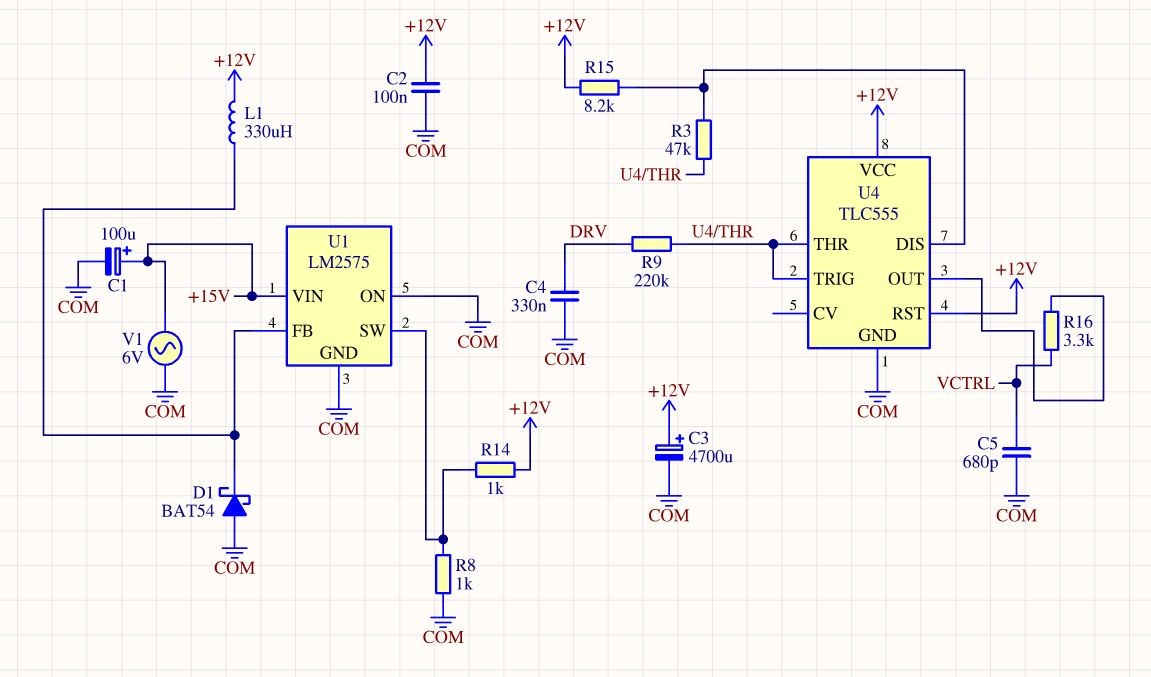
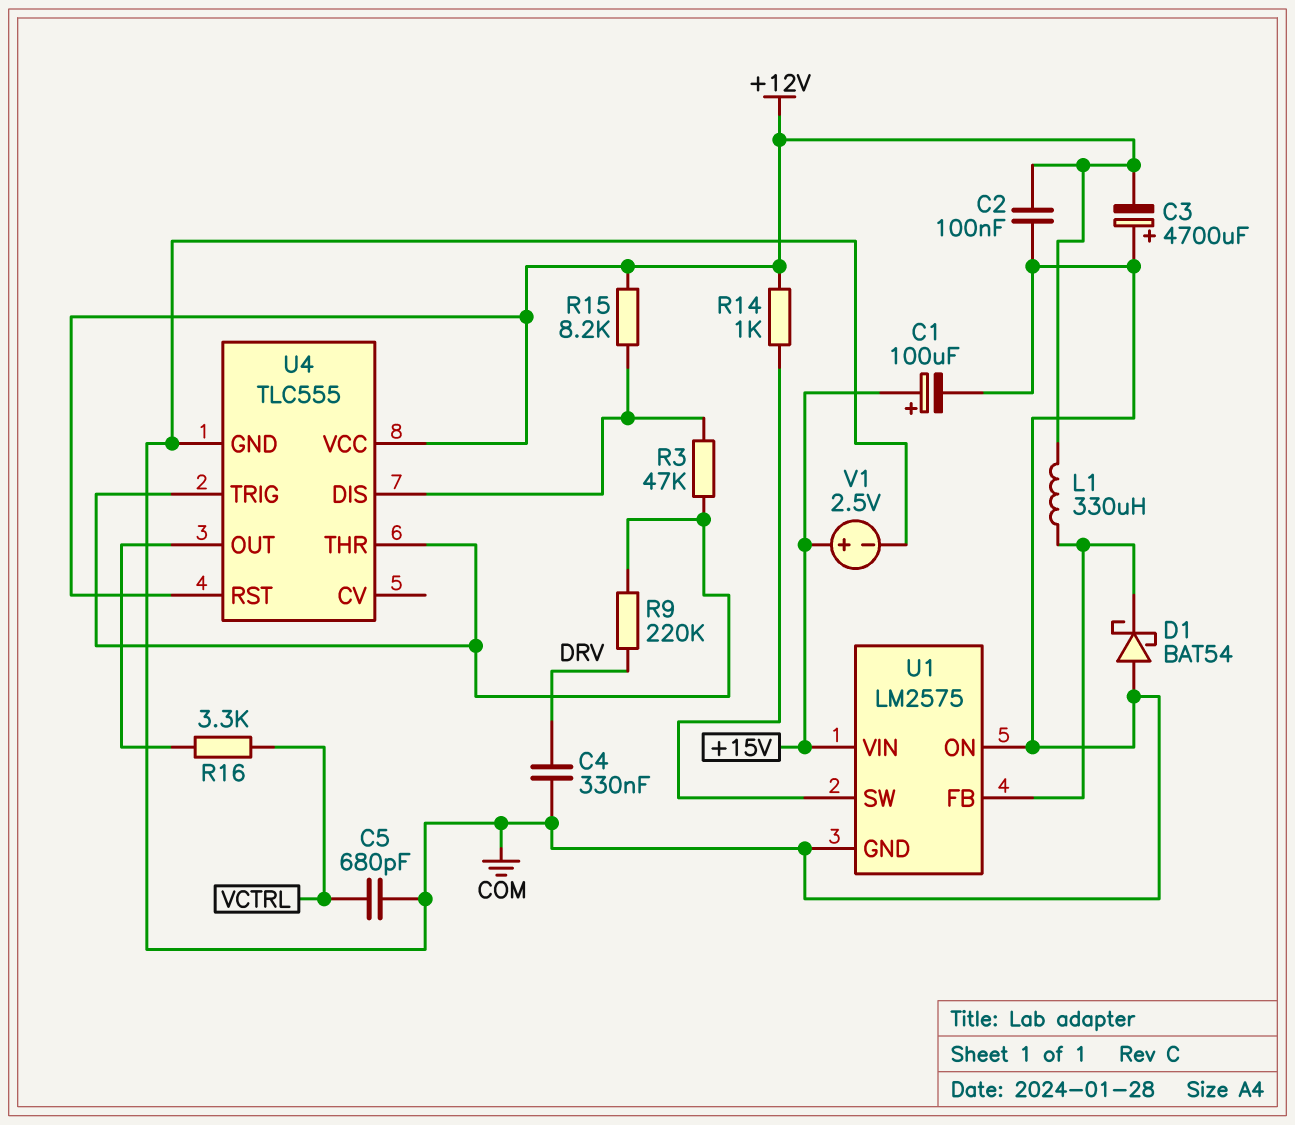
C3: 4700uF (plus +12V, minus COM) -> 4700uF (plus COM, minus +12V)
R8: 1k (COM, U1/SW) -> none
V1: AC 6V (+15V, COM) -> 2.5V (plus +15V, minus COM)

